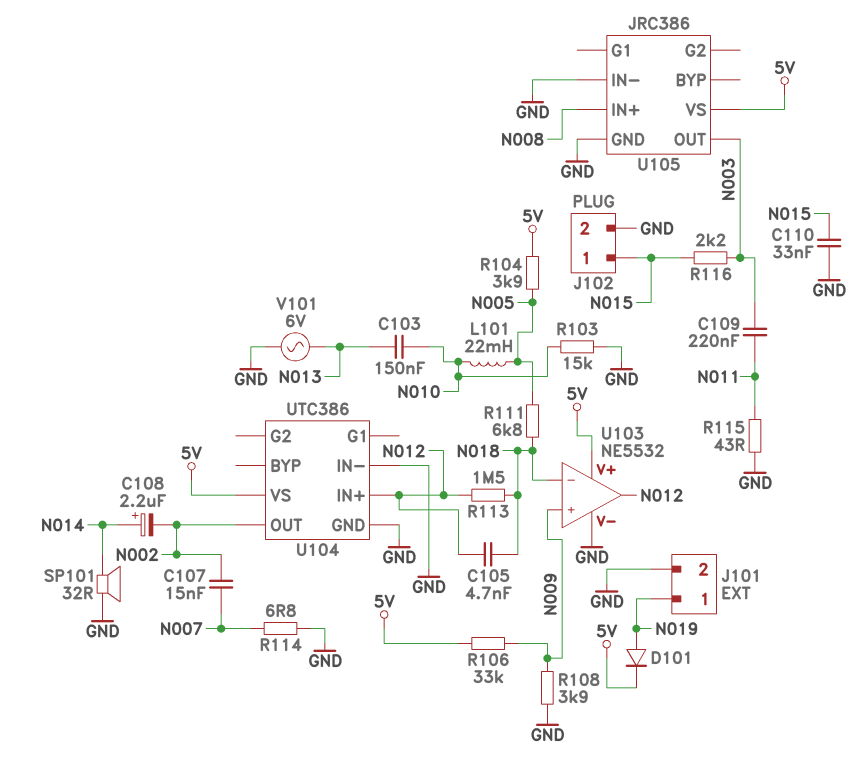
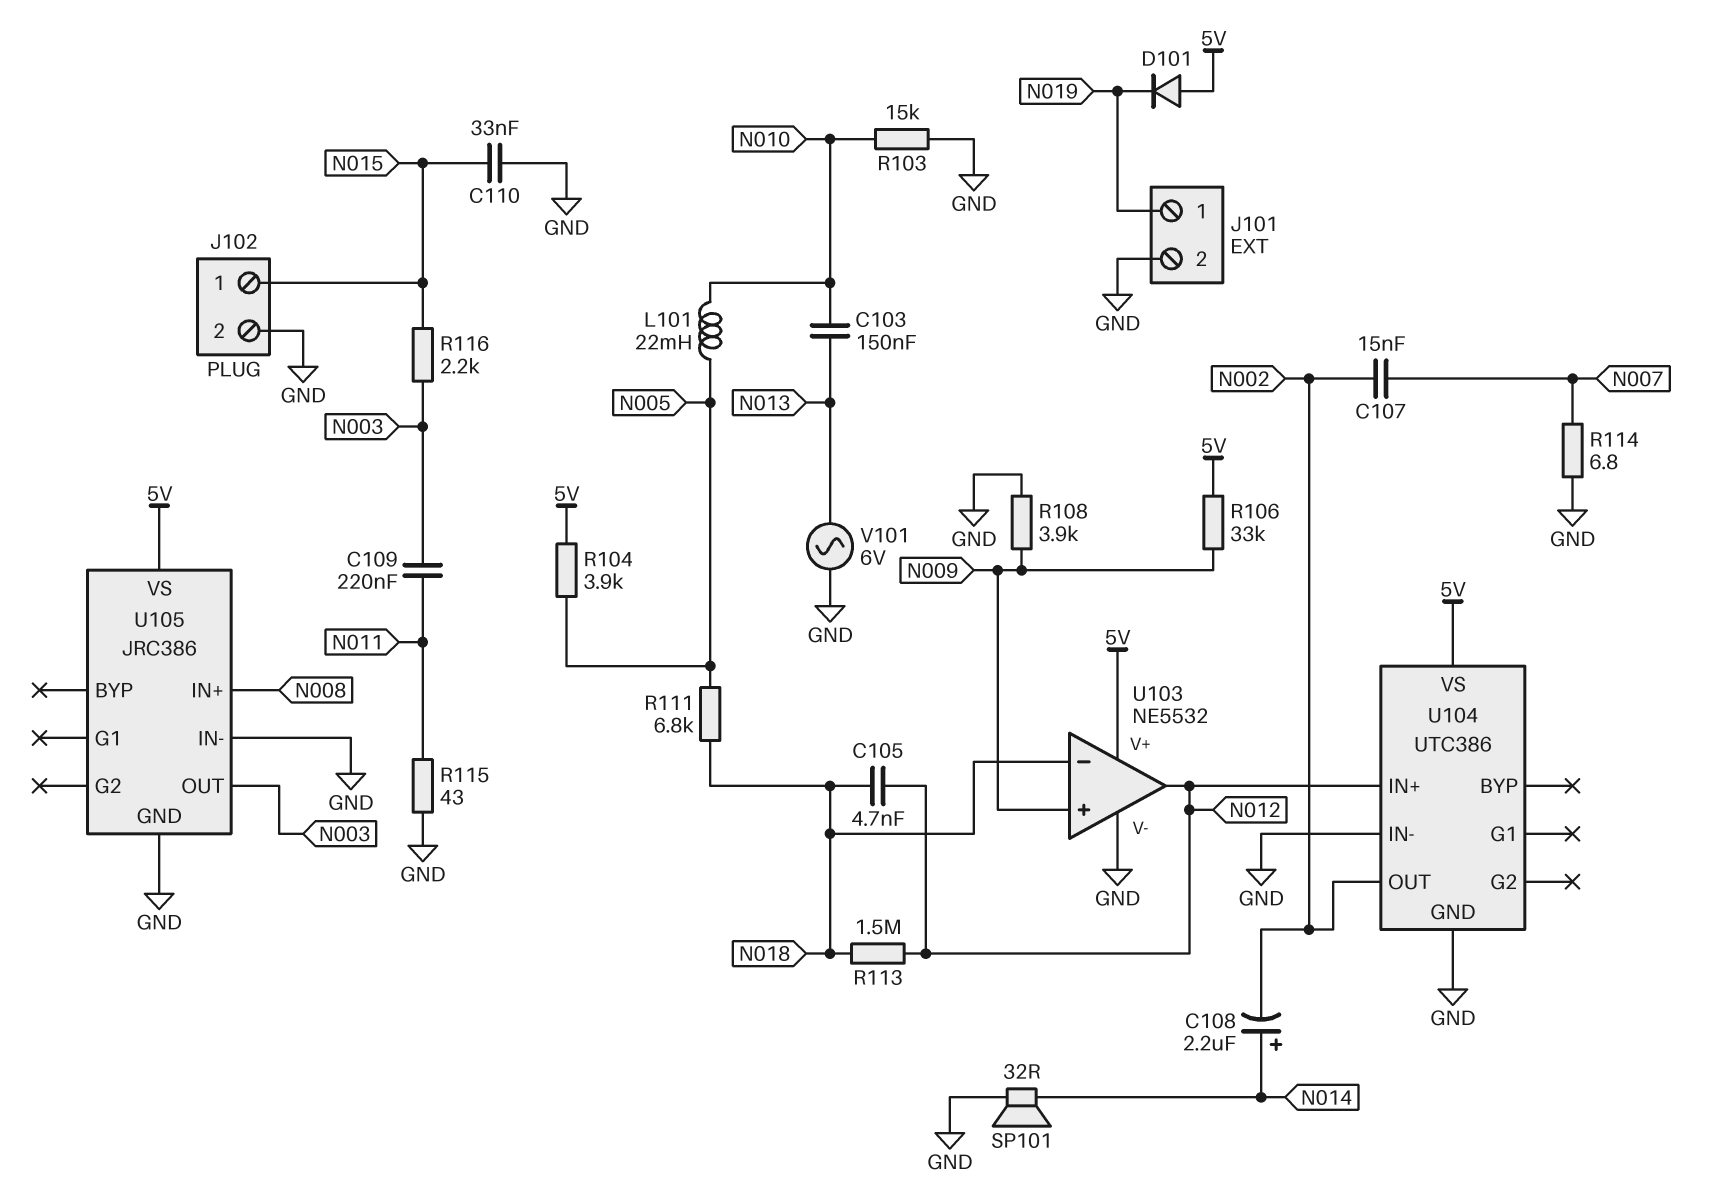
D101: diode (A N019, K 5V) -> diode (A 5V, K N019)

